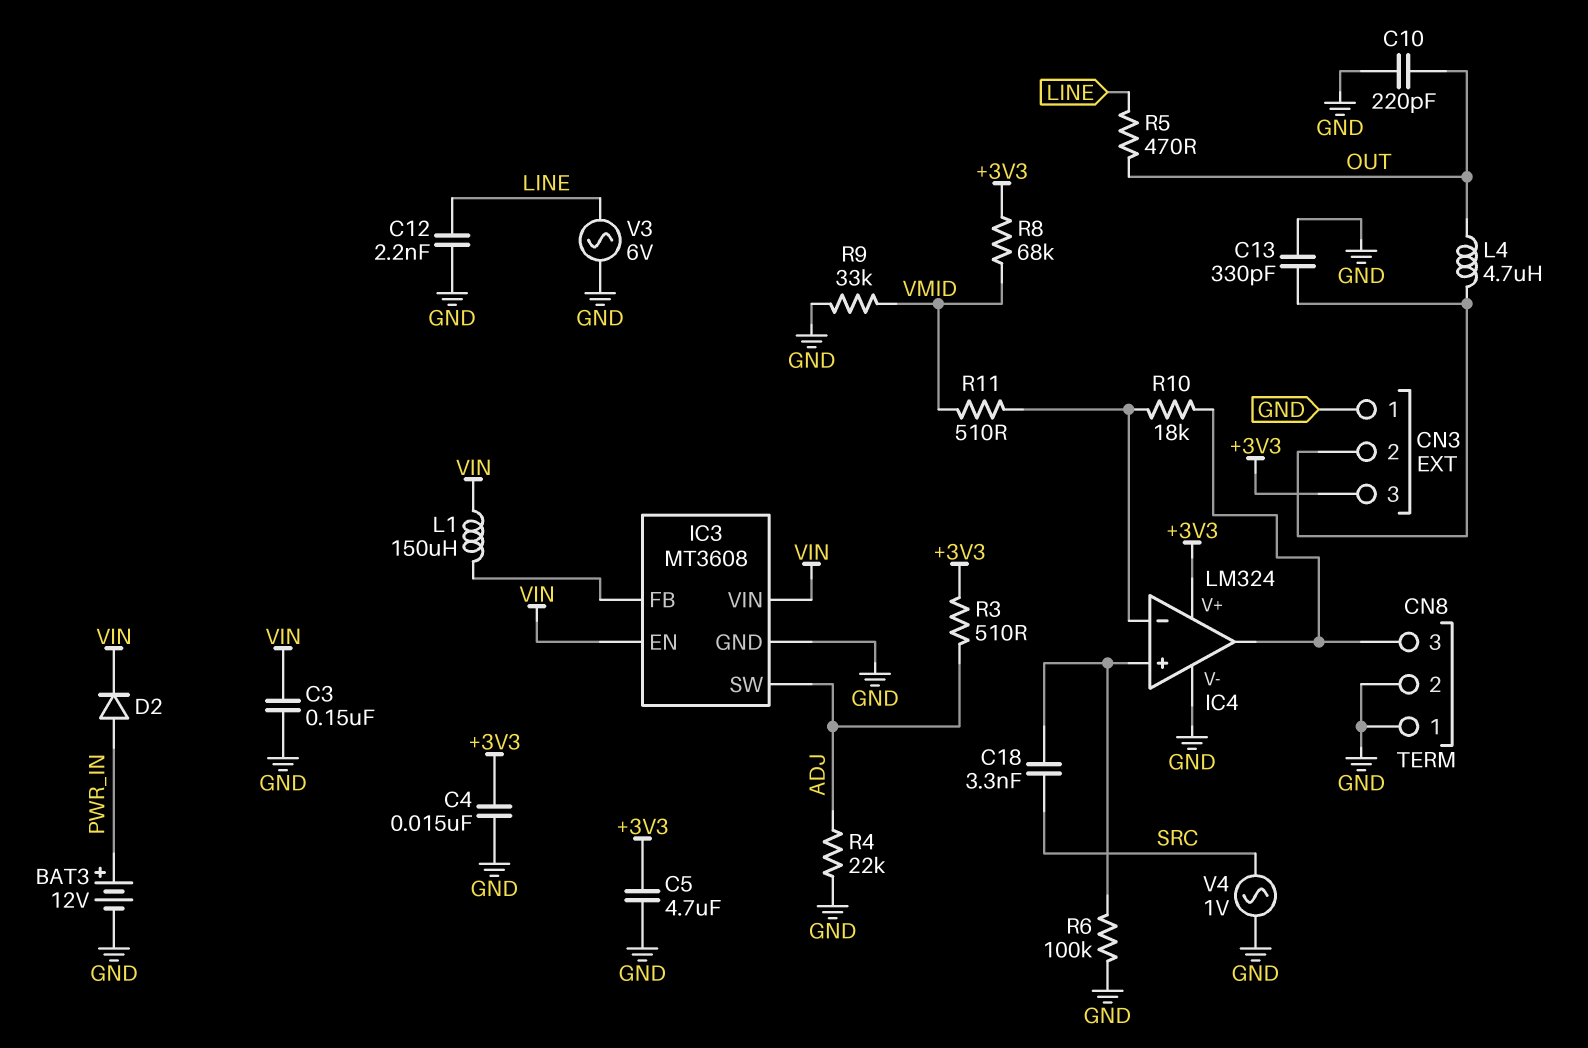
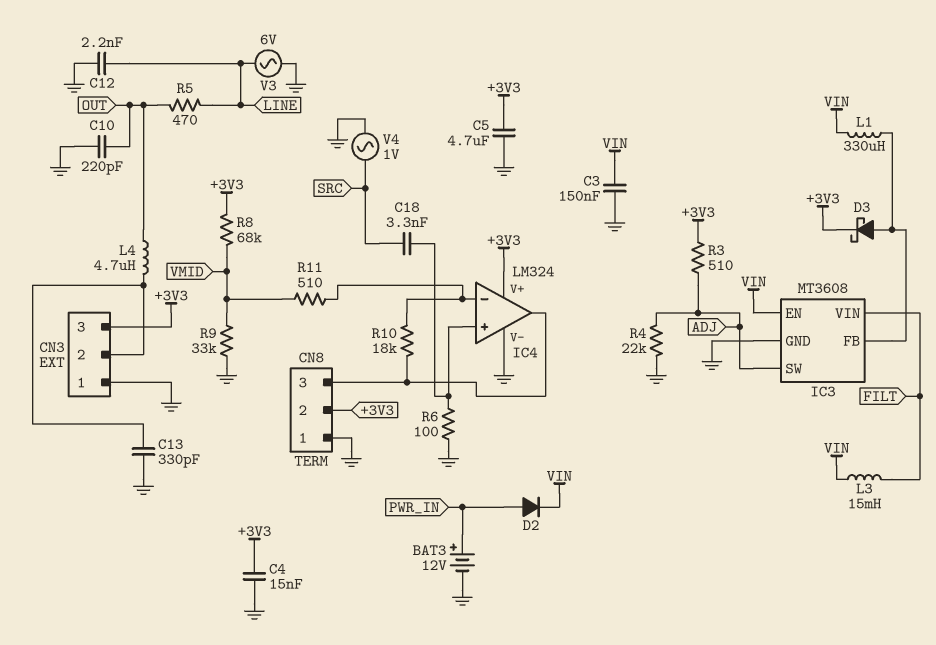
CN8 pin 2: GND -> +3V3
D3: none -> schottky (A IC3/FB, K +3V3)
IC3 pin VIN: VIN -> FILT
L1: 150uH (IC3/FB, VIN) -> 330uH (IC3/FB, VIN)
L3: none -> 15mH (FILT, VIN)
R6: 100k (GND, IC4/in+) -> 100 (GND, IC4/in+)

